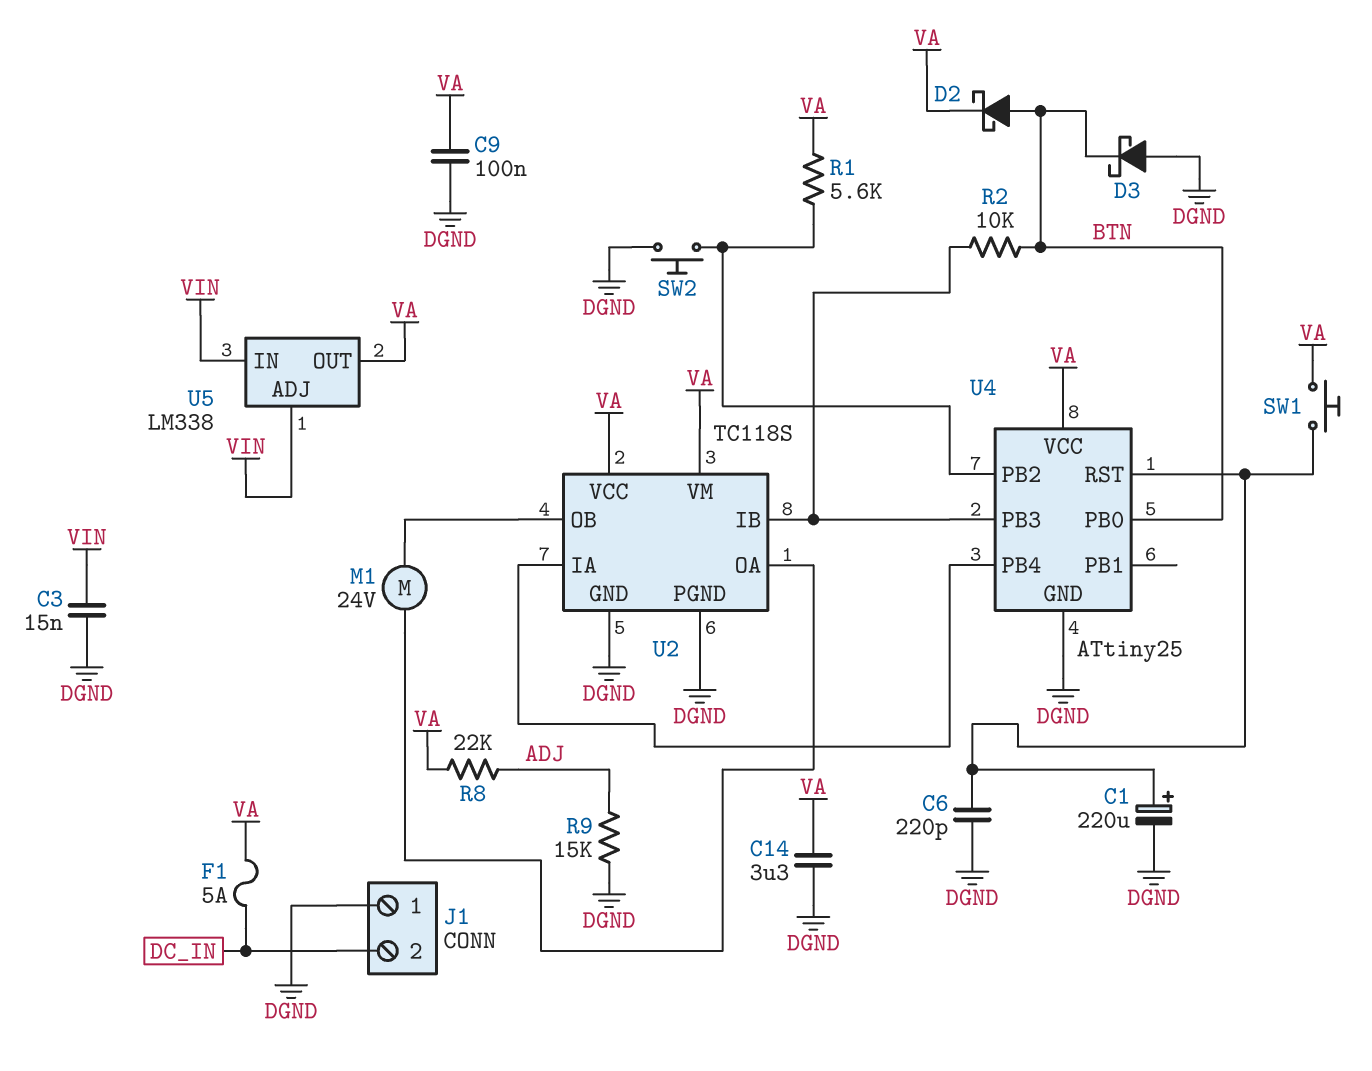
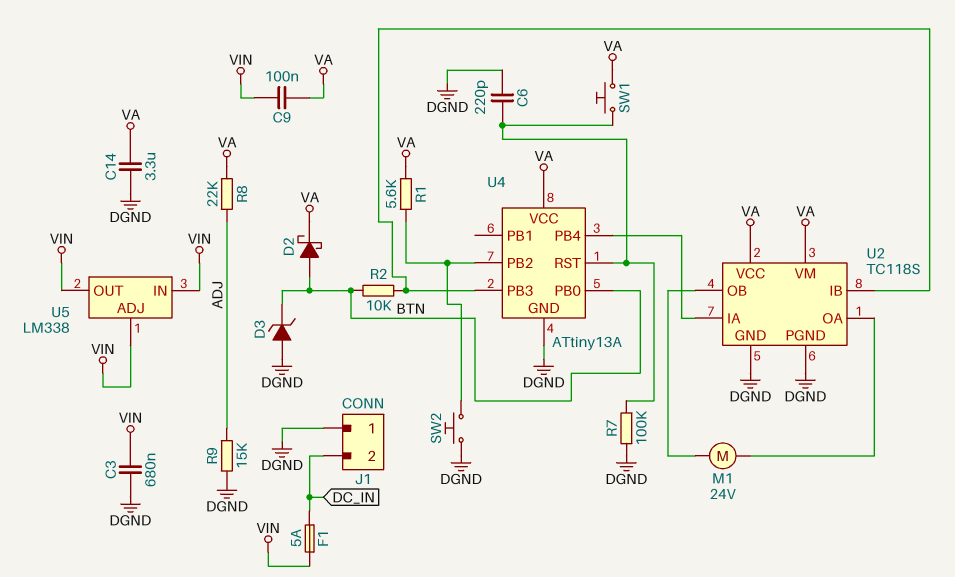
C1: 220uF (plus U4/RST, minus DGND) -> none
C3: 15nF (DGND, VIN) -> 680nF (DGND, VIN)
C9: 100nF (DGND, VA) -> 100nF (VA, VIN)
D3: schottky (A DGND, K BTN) -> zener (A DGND, K BTN)
F1: 5A (DC_IN, VA) -> 5A (DC_IN, VIN)
R7: none -> 100k (DGND, U4/RST)
U4: ATtiny25 -> ATtiny13A
U5 pin OUT: VA -> VIN

